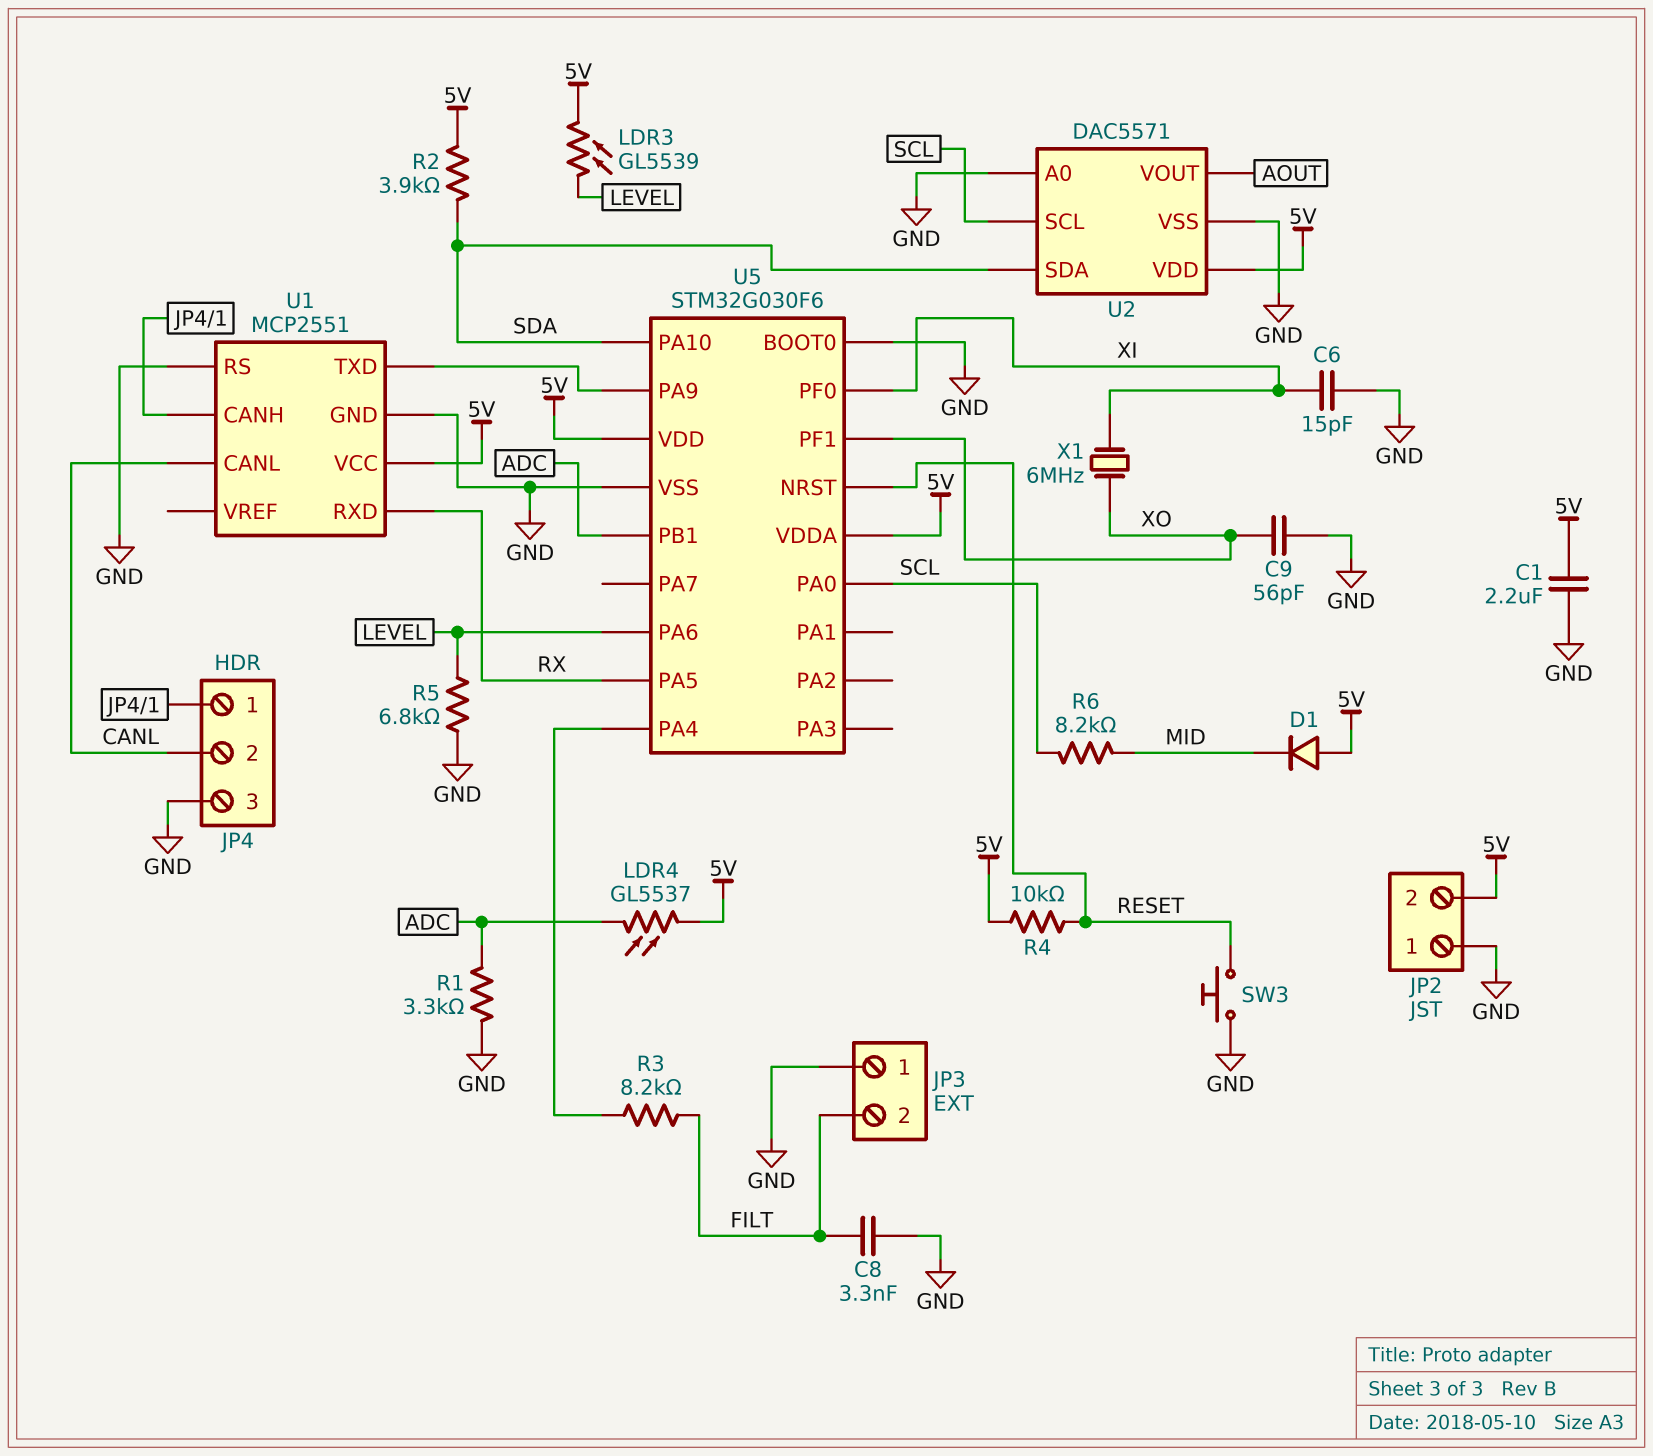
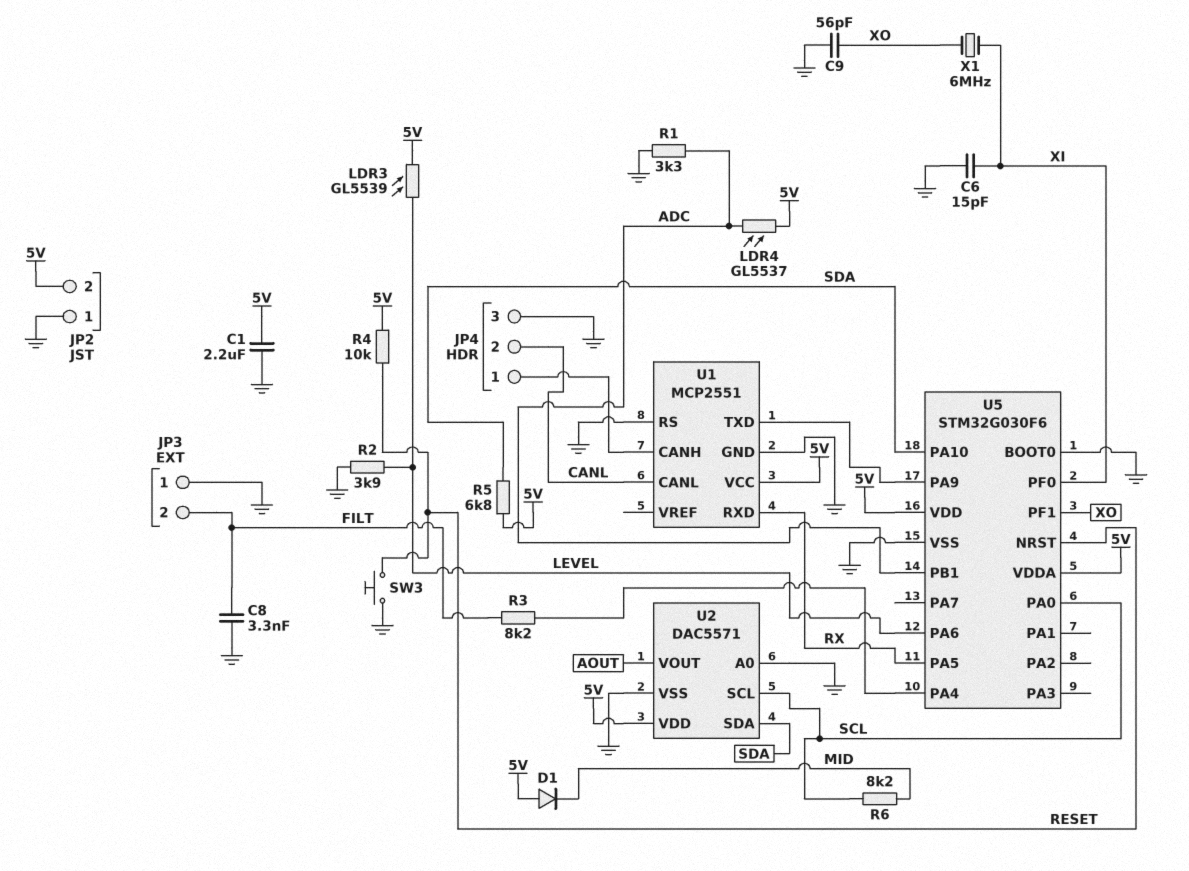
R2: 3.9k (5V, SDA) -> 3.9k (GND, LEVEL)
R5: 6.8k (GND, LEVEL) -> 6.8k (5V, SDA)

